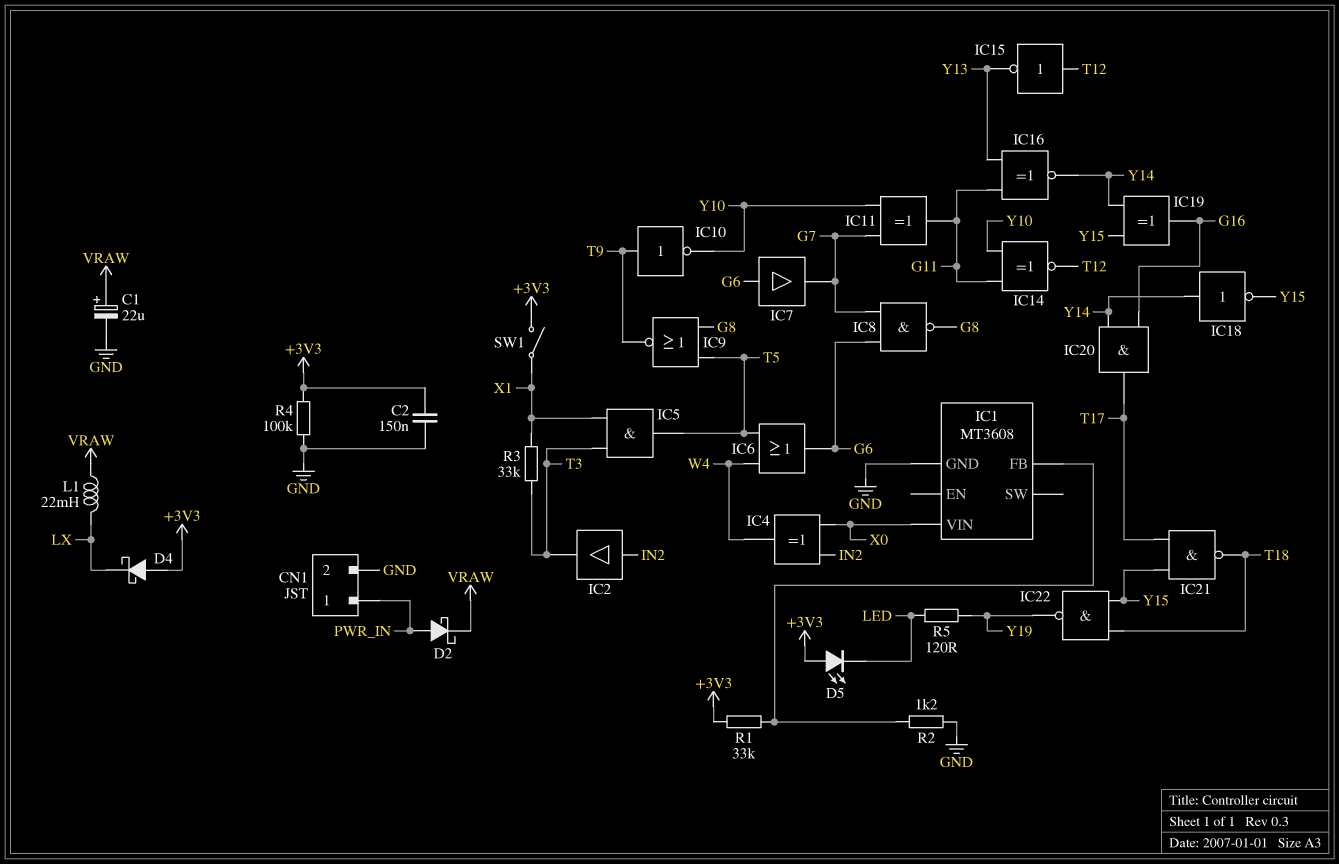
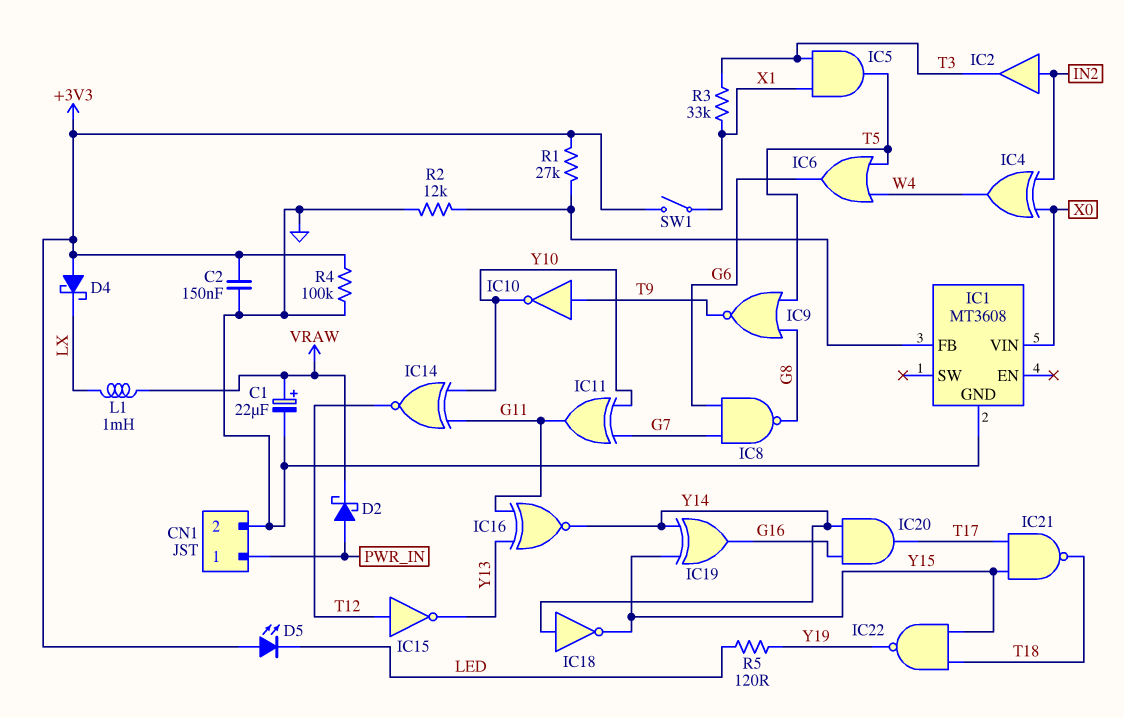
IC7: buffer (in G6, out G7) -> none
L1: 22mH (LX, VRAW) -> 1mH (LX, VRAW)
R1: 33k (+3V3, IC1/FB) -> 27k (+3V3, IC1/FB)
R2: 1.2k (GND, IC1/FB) -> 12k (GND, IC1/FB)

